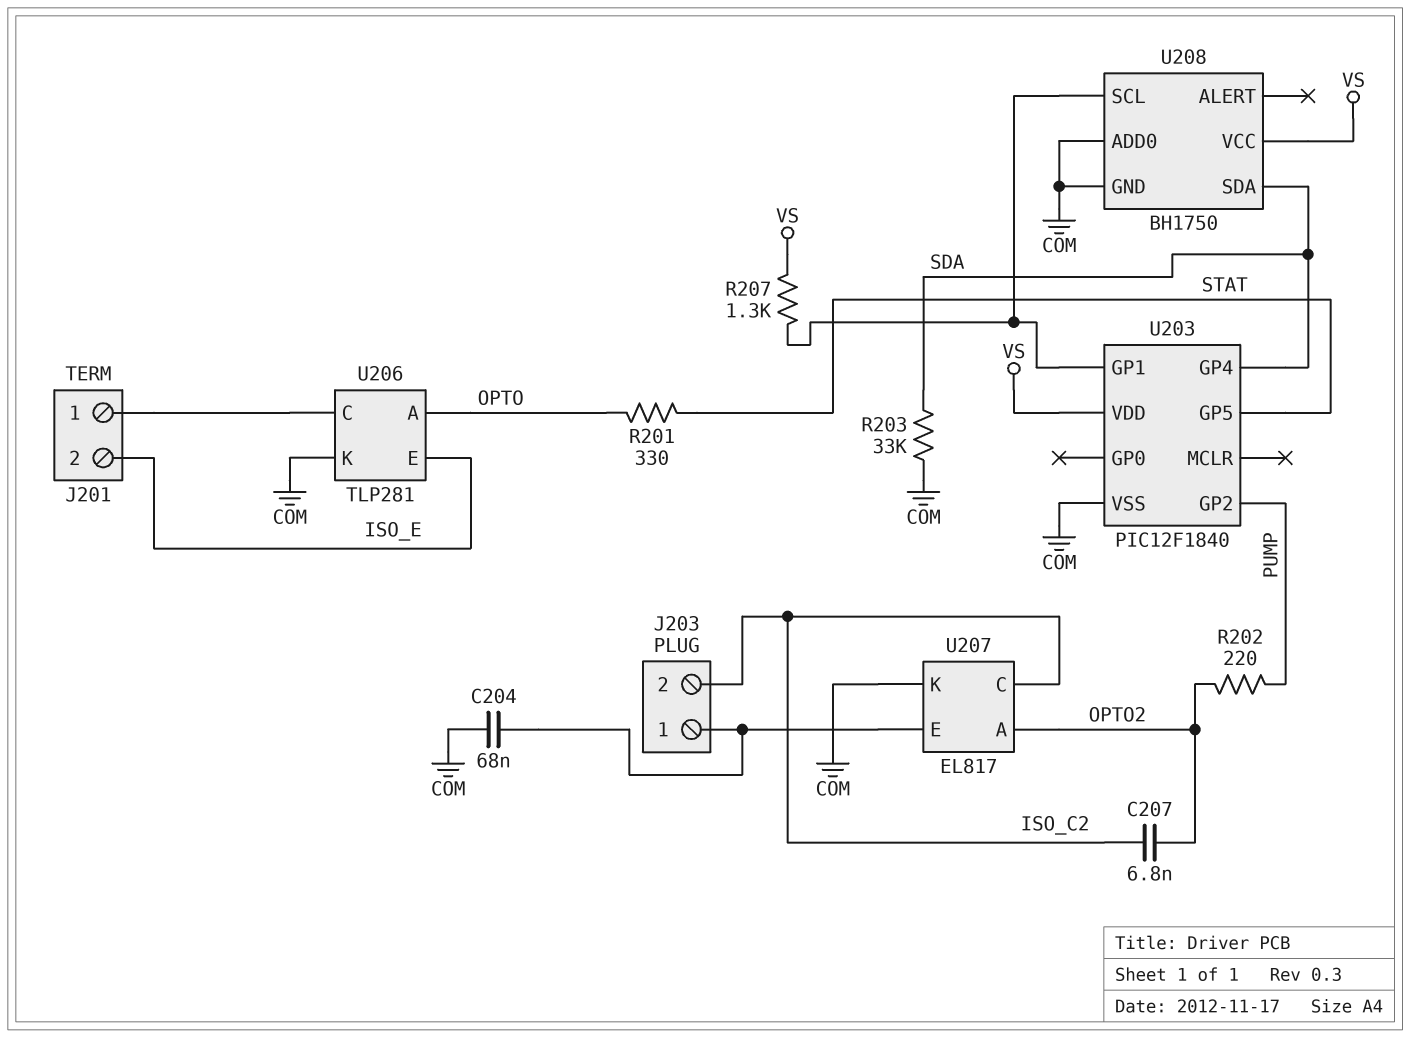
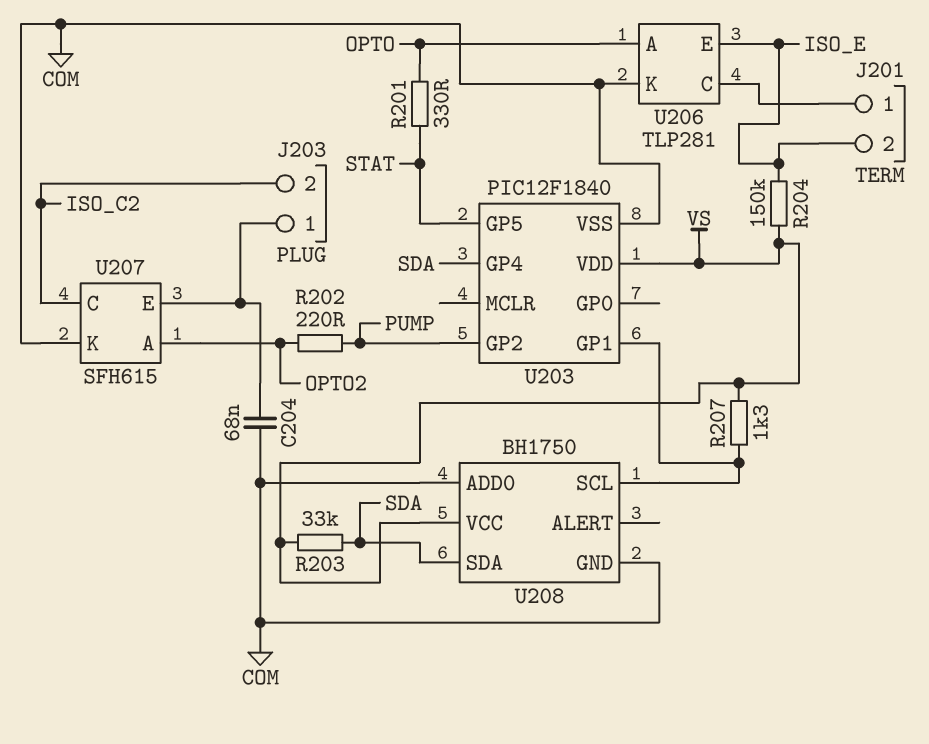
C207: 6.8nF (ISO_C2, OPTO2) -> none
R203: 33k (COM, SDA) -> 33k (SDA, VS)
R204: none -> 150k (ISO_E, VS)
U207: EL817 -> SFH615

